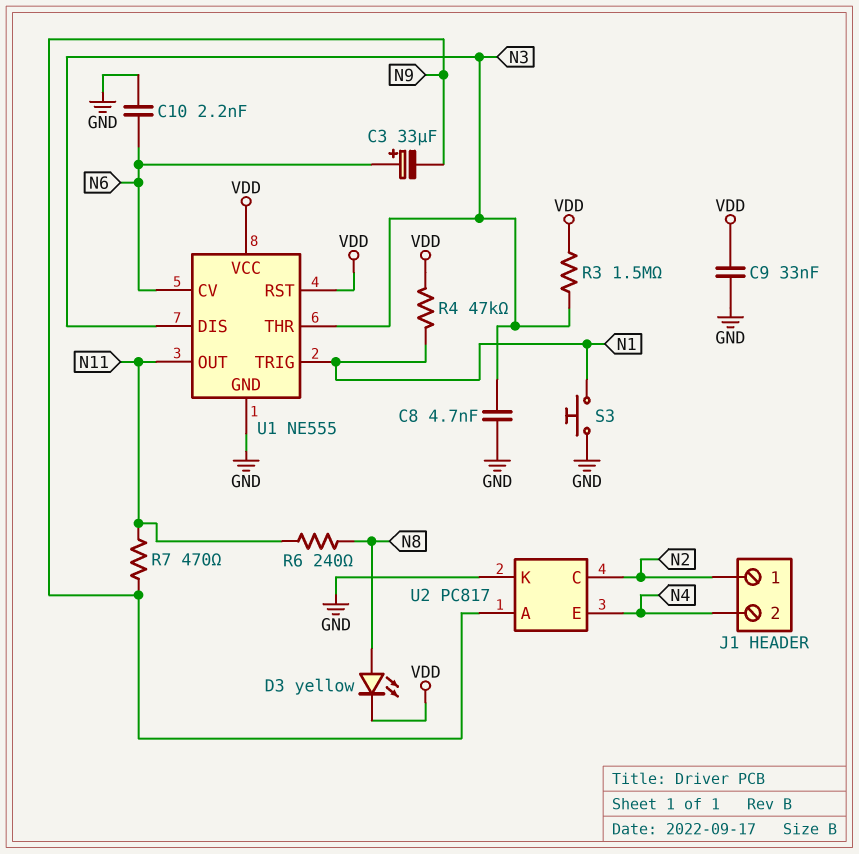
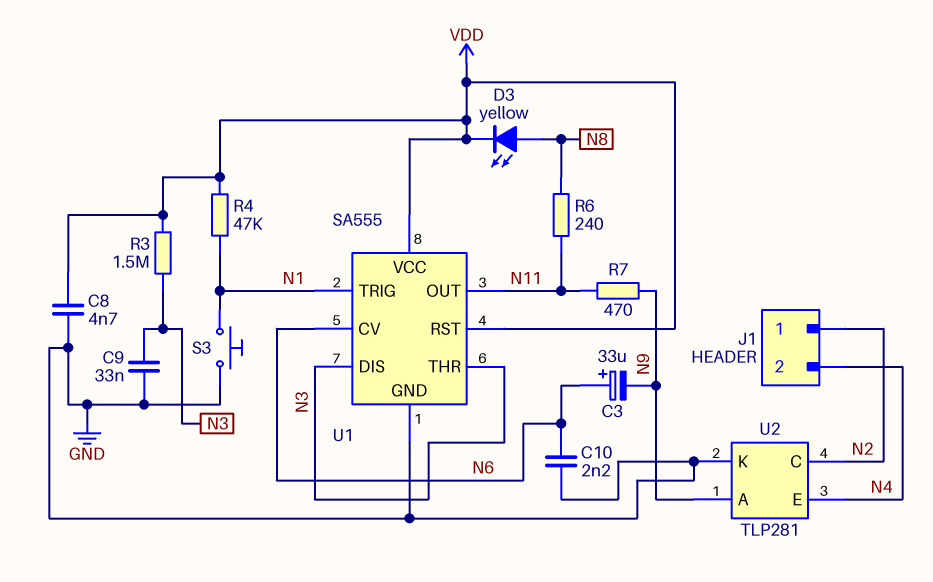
C8: 4.7nF (GND, N3) -> 4.7nF (GND, VDD)
C9: 33nF (GND, VDD) -> 33nF (GND, N3)
U1: NE555 -> SA555
U2: PC817 -> TLP281

